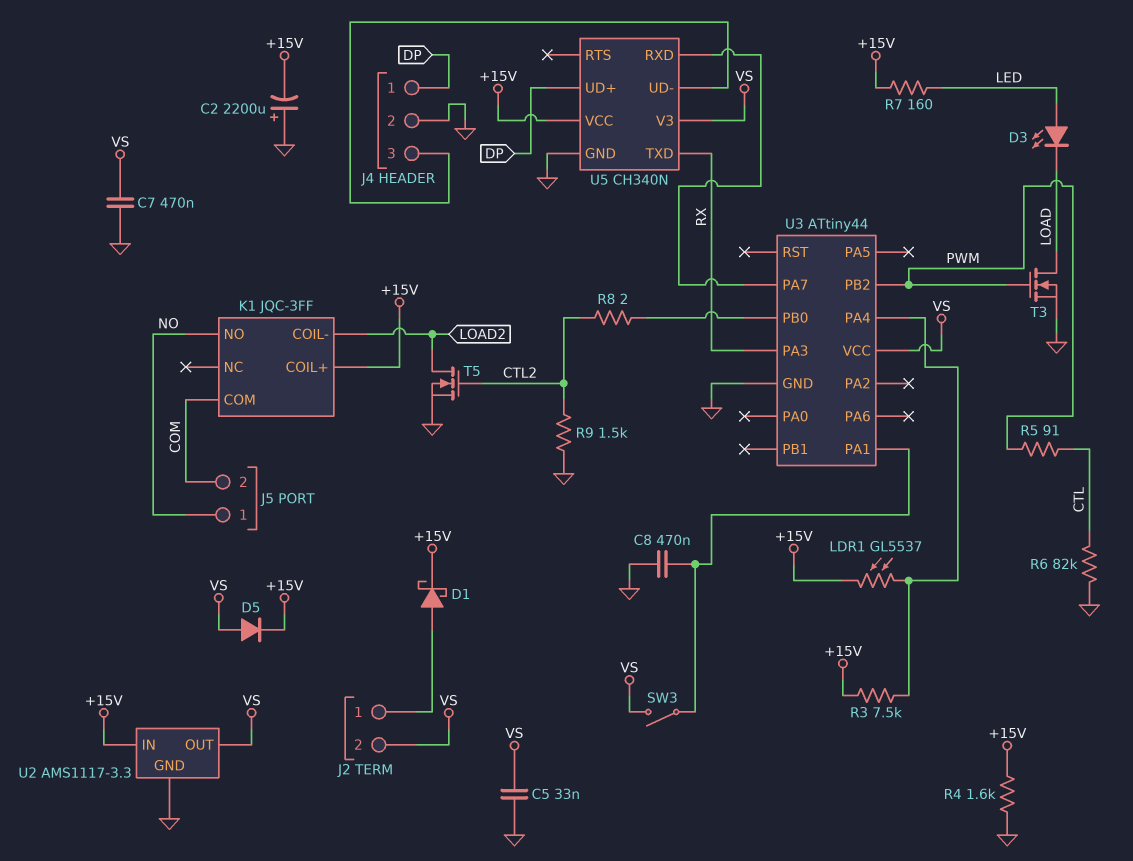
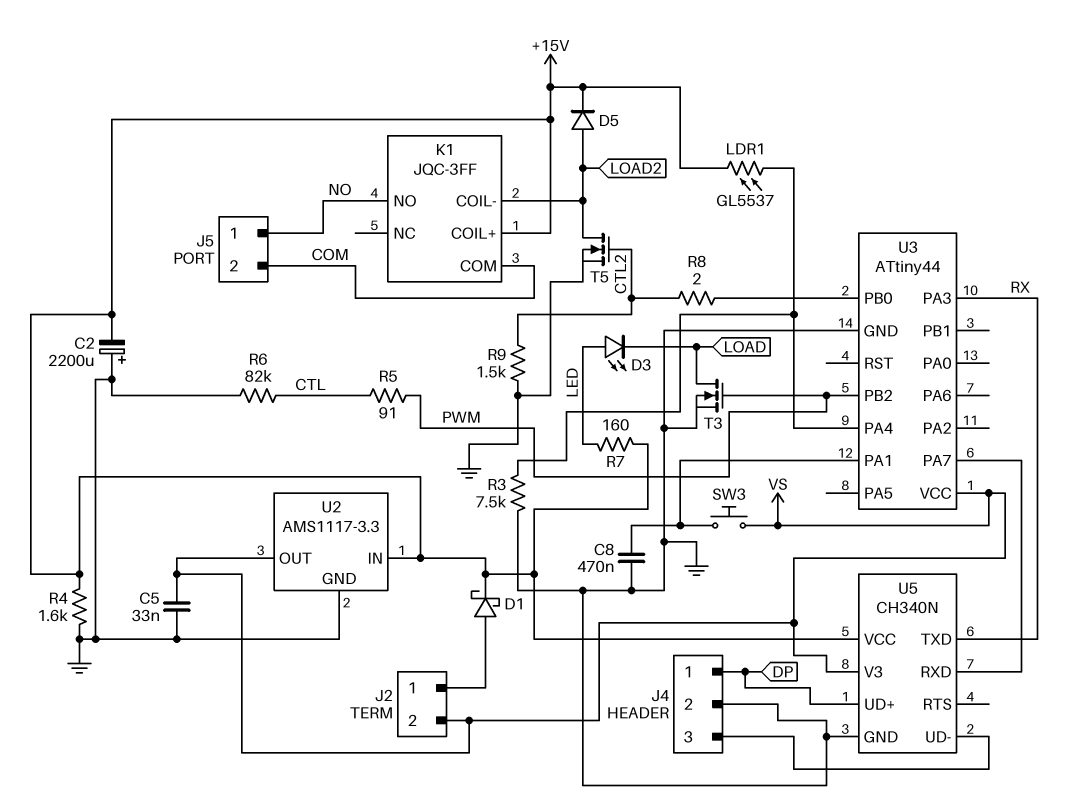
C7: 470nF (GND, VS) -> none
D5: diode (A VS, K +15V) -> diode (A LOAD2, K +15V)
R3: 7.5k (+15V, U3/PA4) -> 7.5k (GND, U3/PA4)
SW3: switch (U3/PA1, VS) -> button (U3/PA1, VS)

